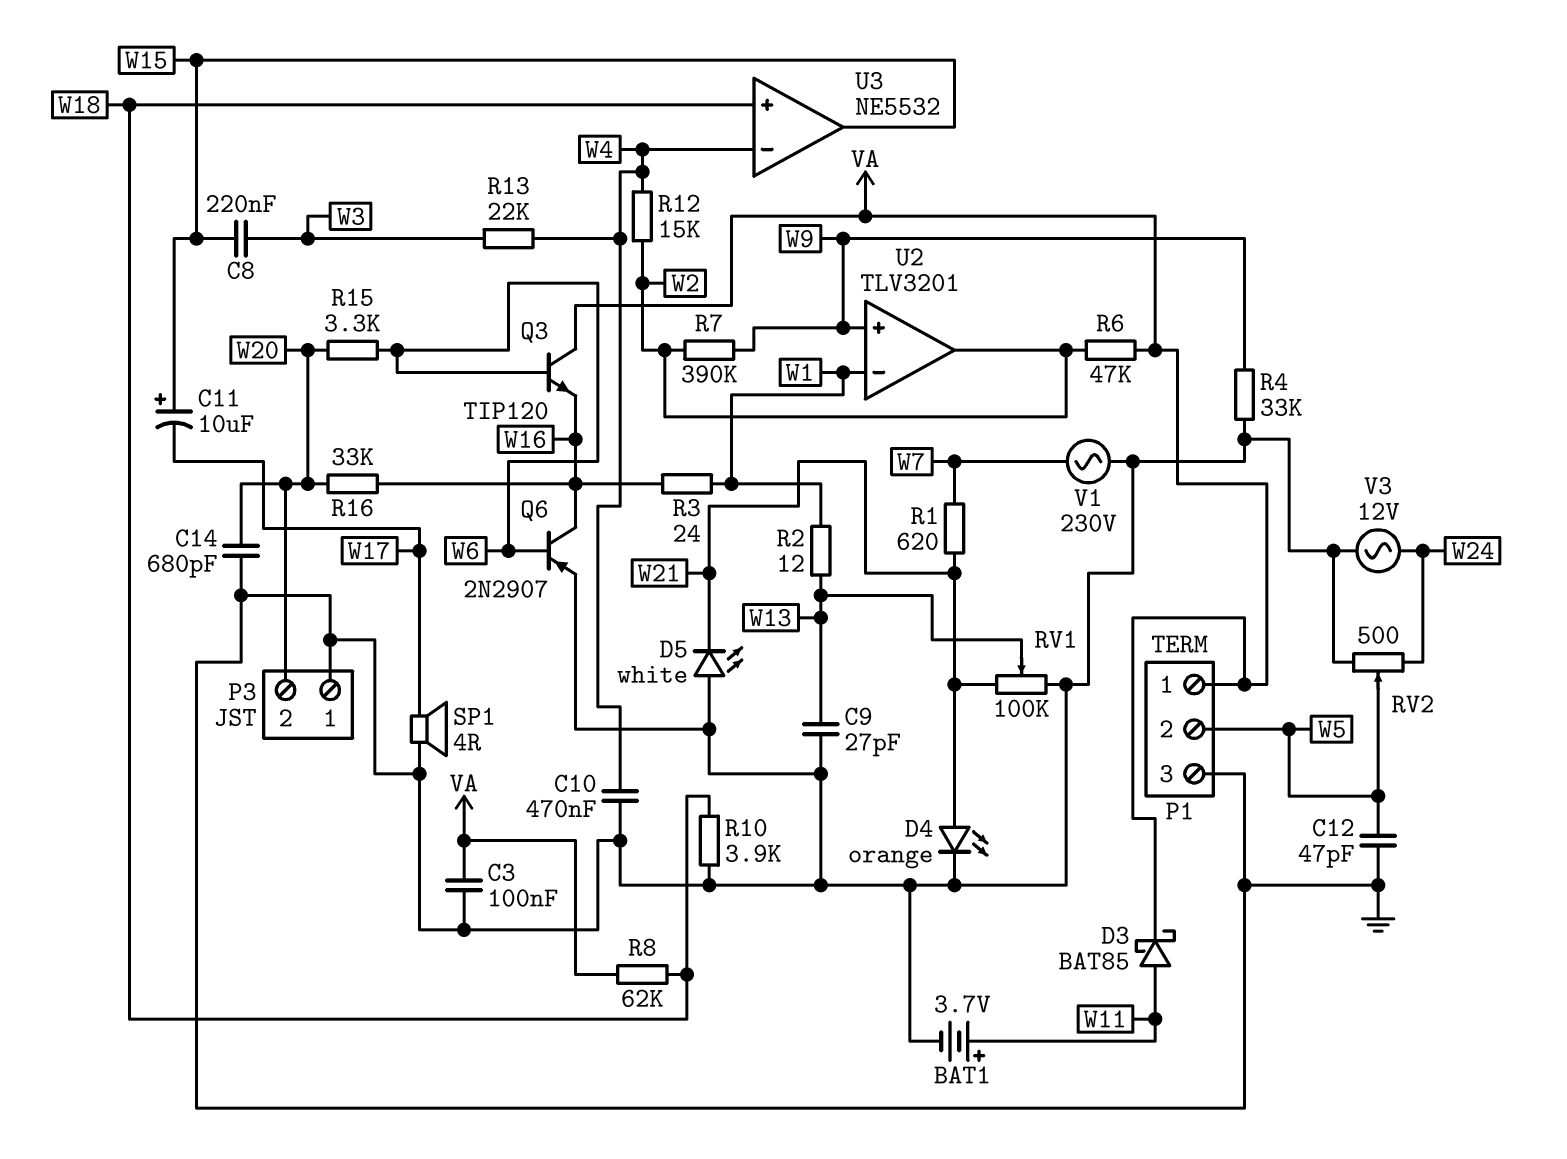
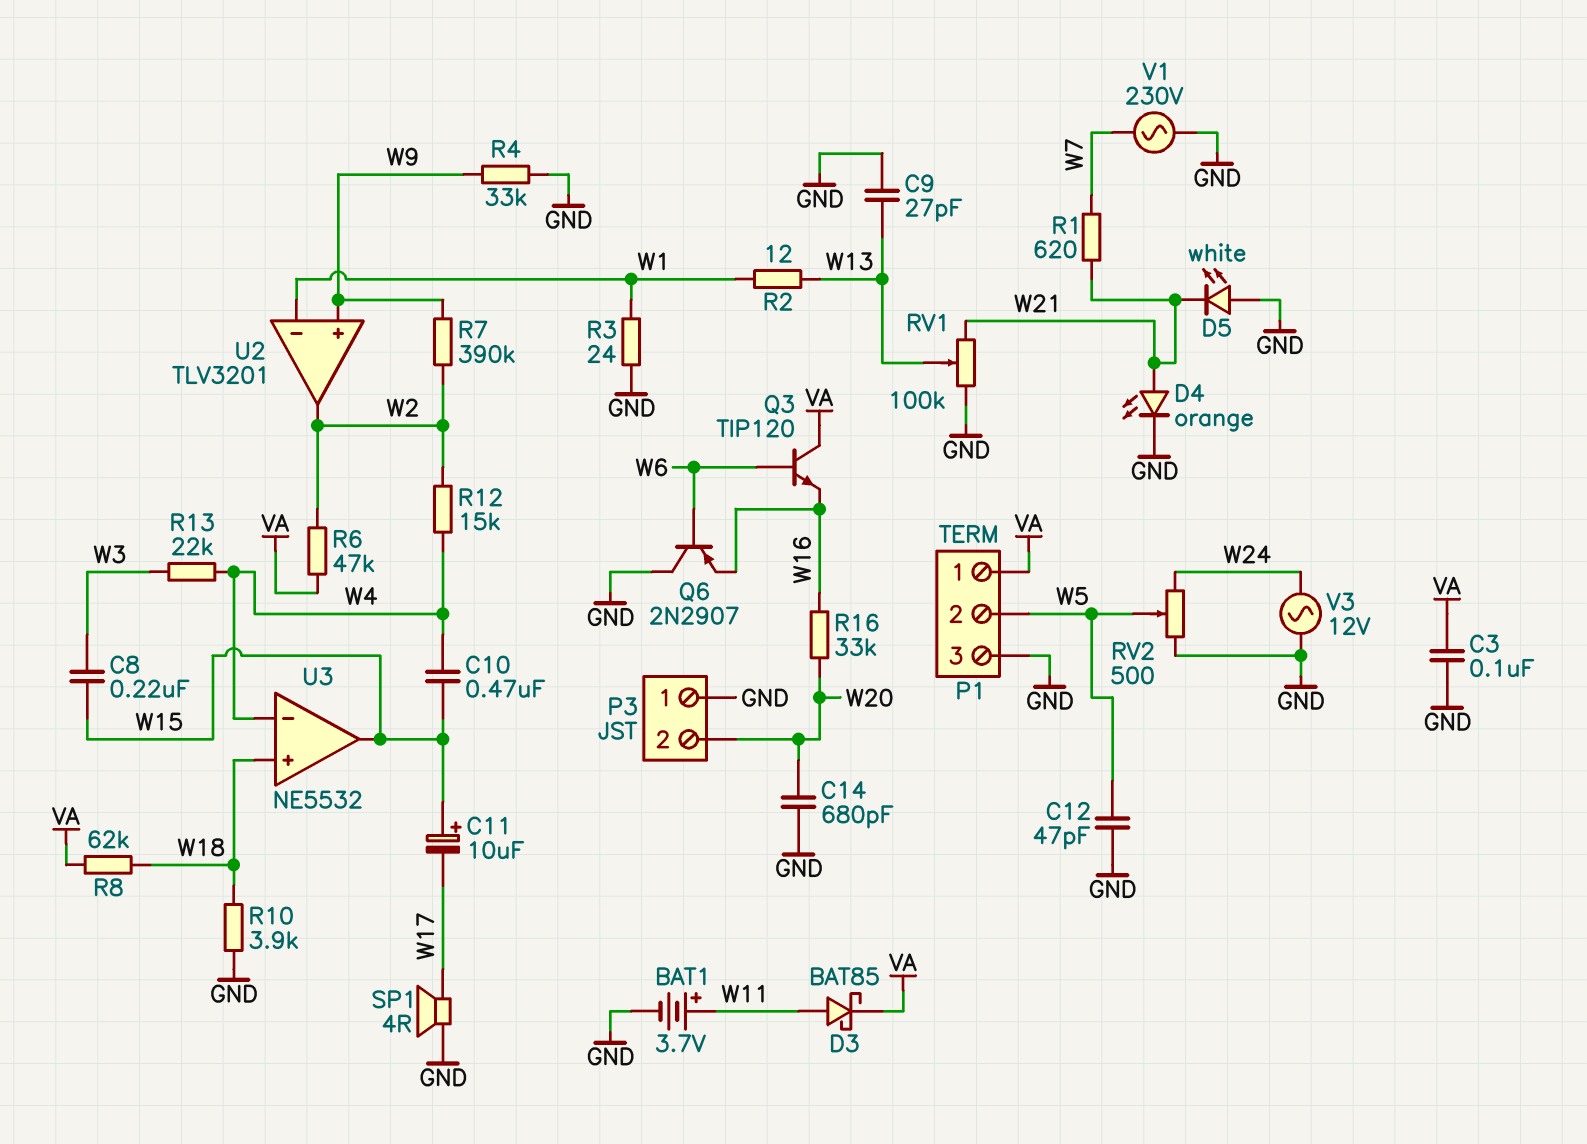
C10: 470nF (GND, W4) -> 470nF (W4, W15)
Q6: PNP 2N2907 (B W6, C W16, E GND) -> PNP 2N2907 (B W6, C GND, E W16)
R3: 24 (W1, W16) -> 24 (GND, W1)
R15: 3.3k (W6, W20) -> none

